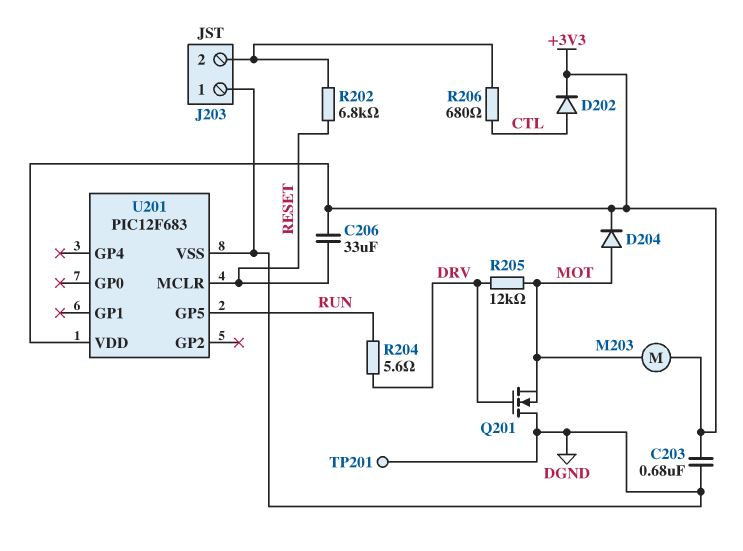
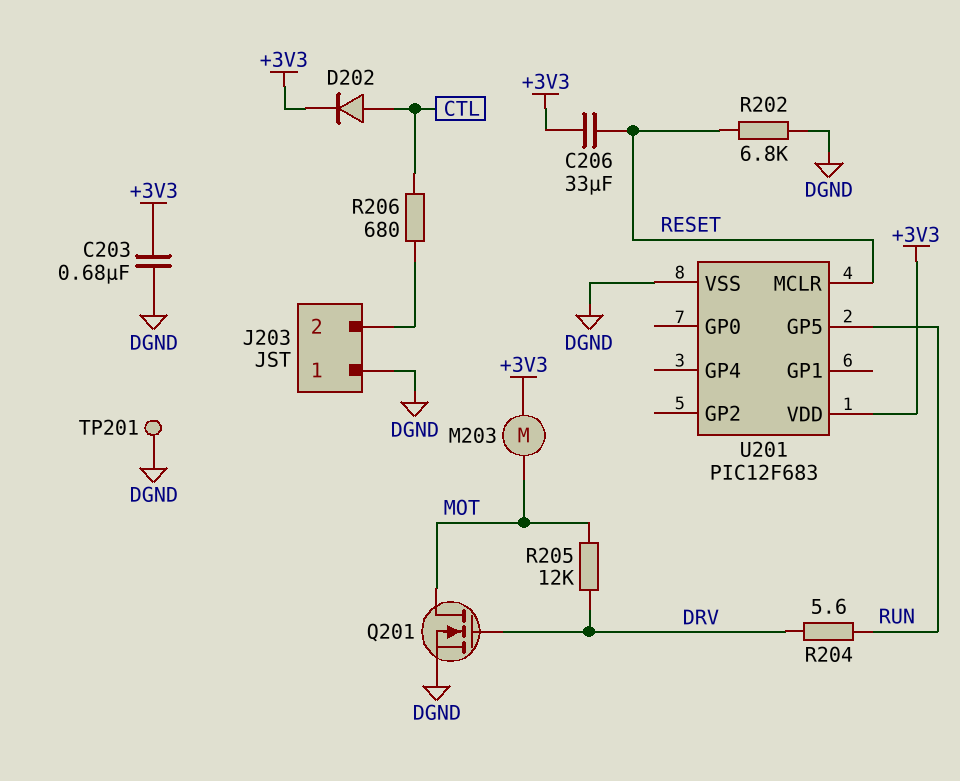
D204: diode (A MOT, K +3V3) -> none
Q201: NMOS (G DRV, D DGND, S MOT) -> NMOS (G DRV, D MOT, S DGND)
R202: 6.8k (J203/2, RESET) -> 6.8k (DGND, RESET)

